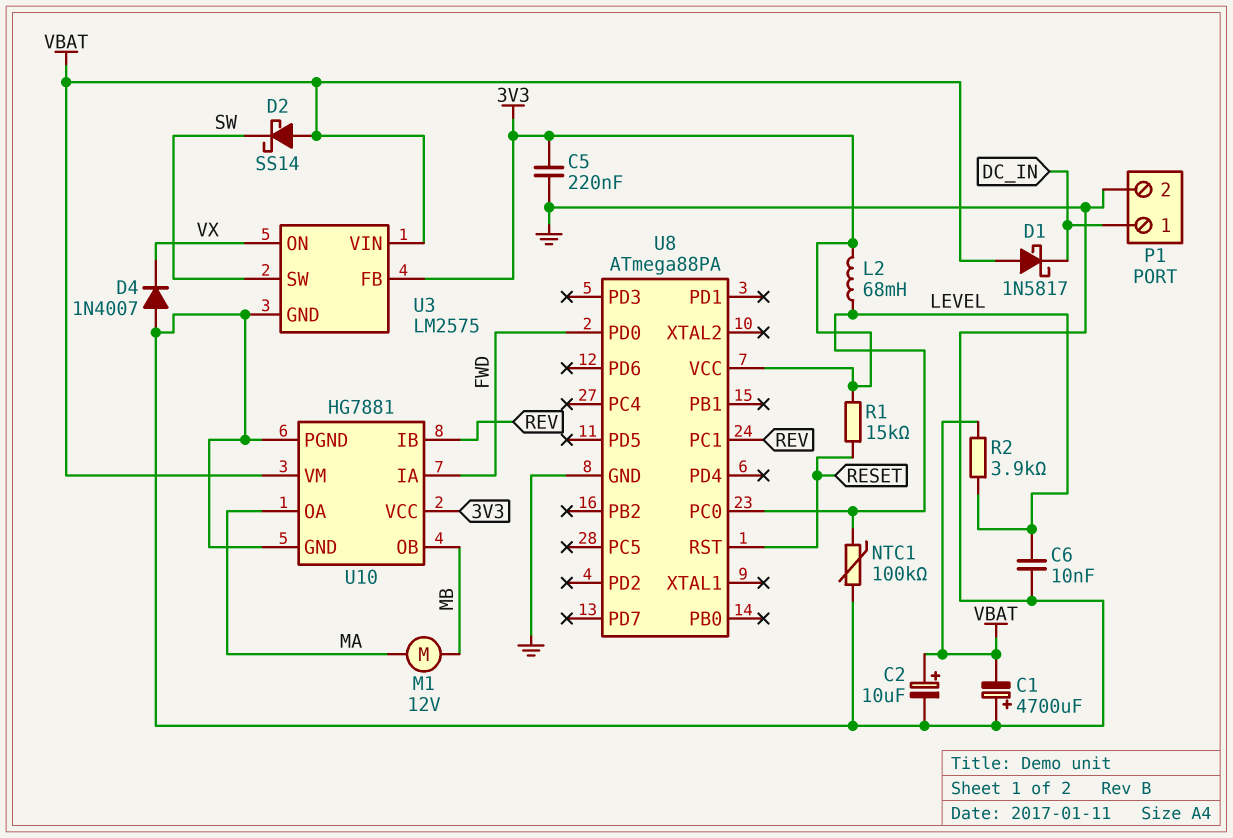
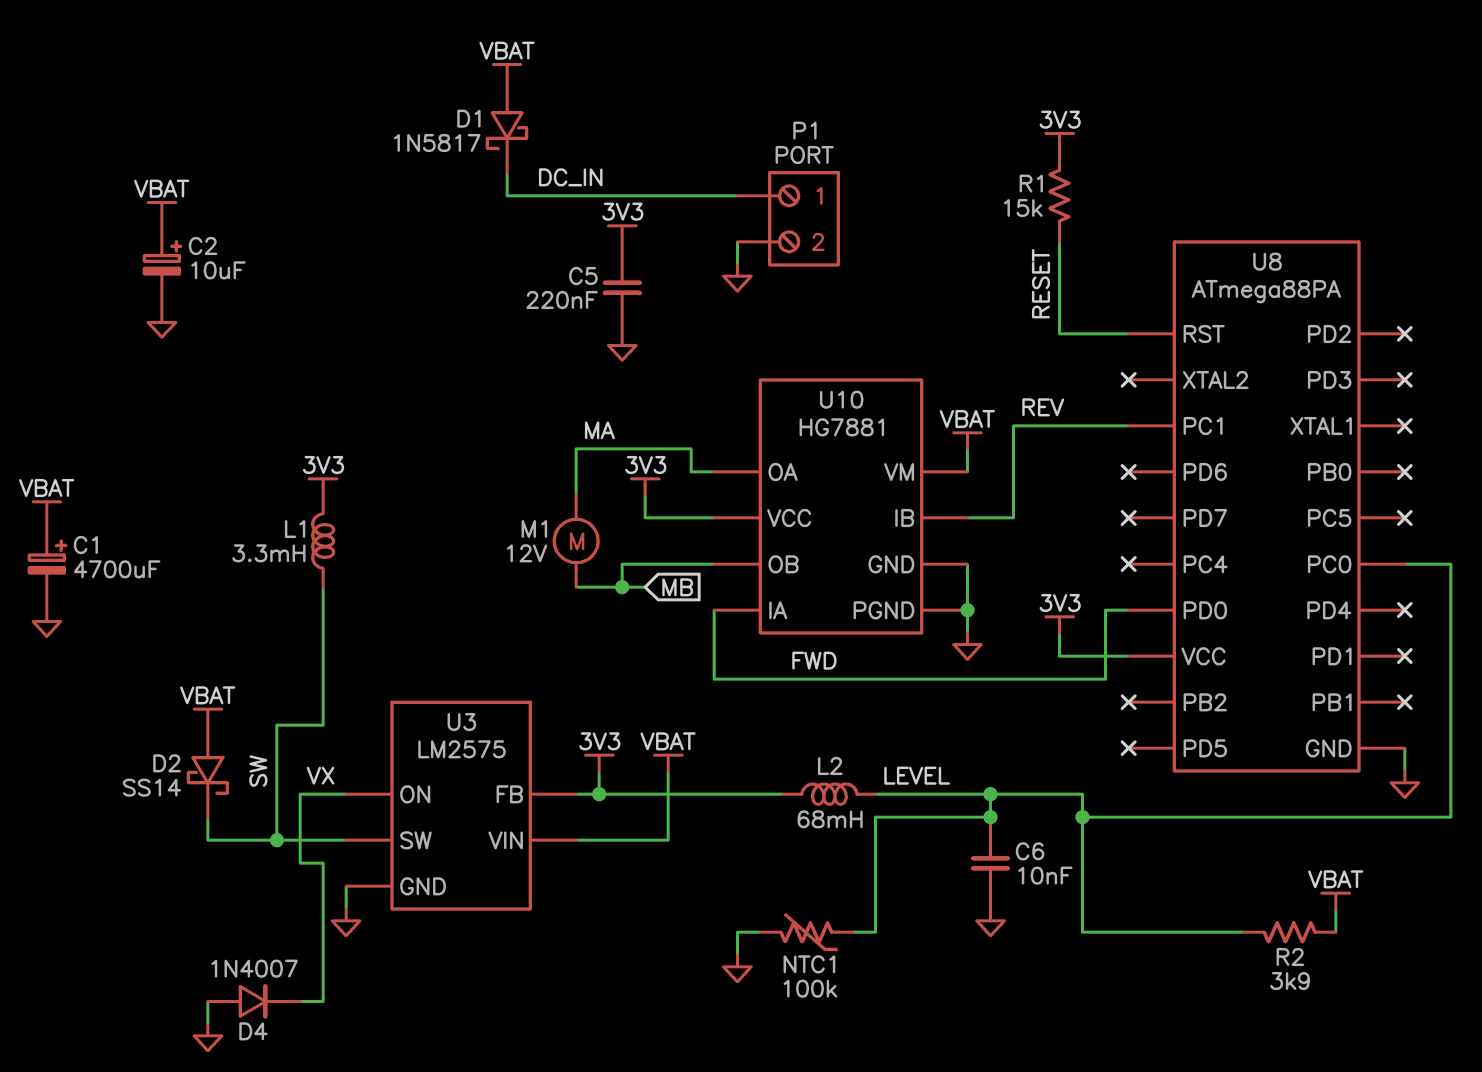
C1: 4700uF (plus GND, minus VBAT) -> 4700uF (plus VBAT, minus GND)
L1: none -> 3.3mH (3V3, SW)

